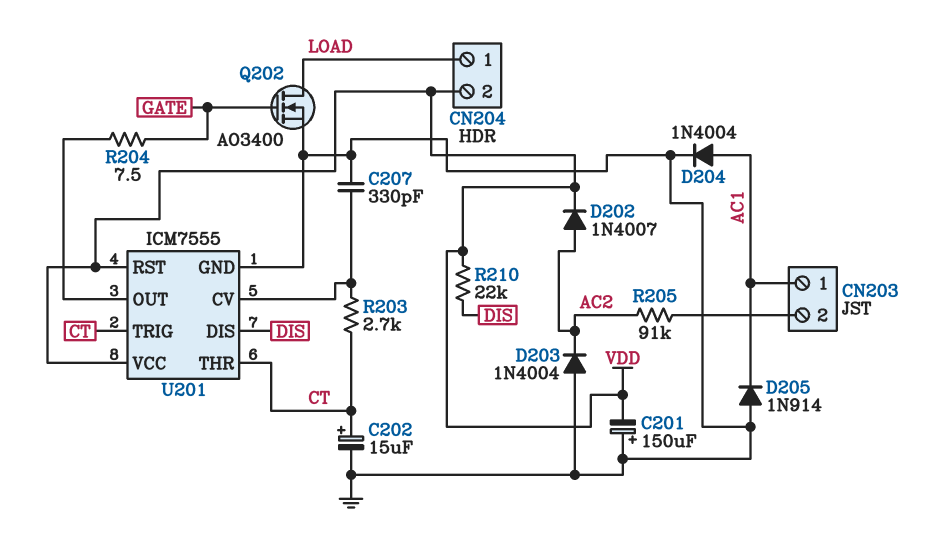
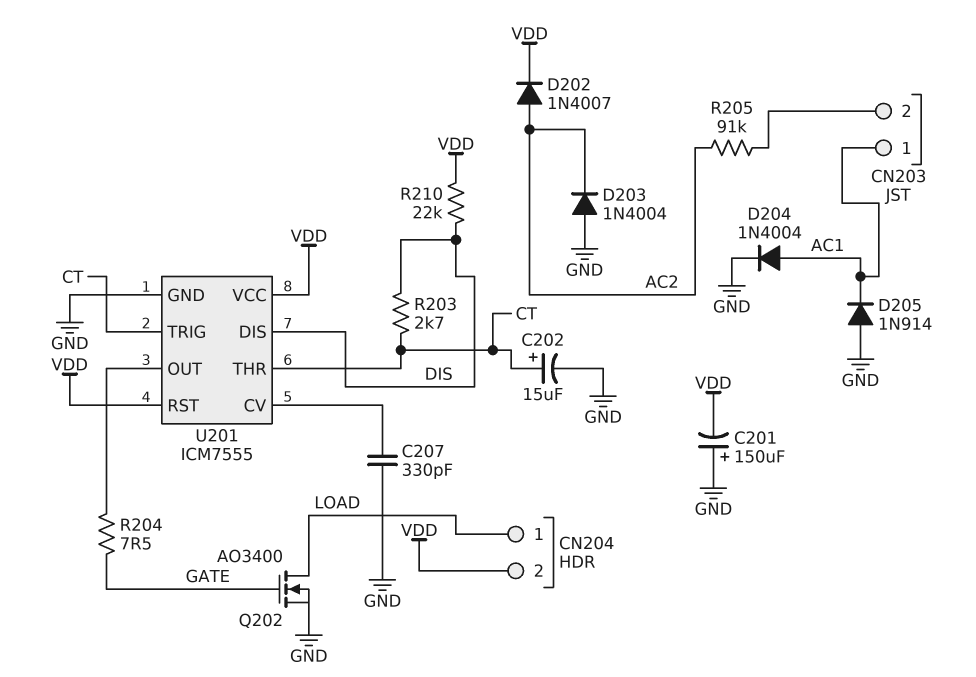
R203: 2.7k (CT, U201/CV) -> 2.7k (CT, DIS)

